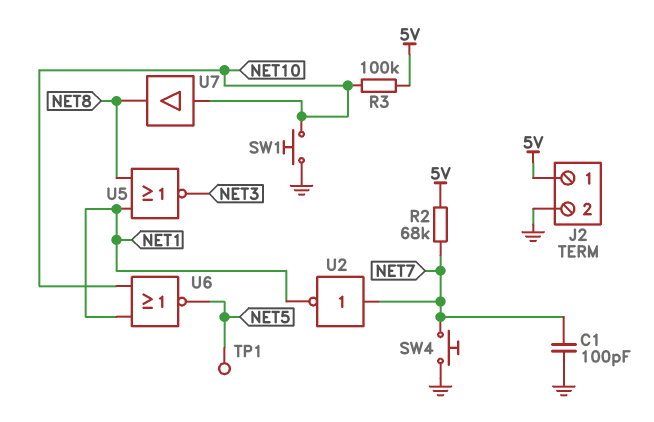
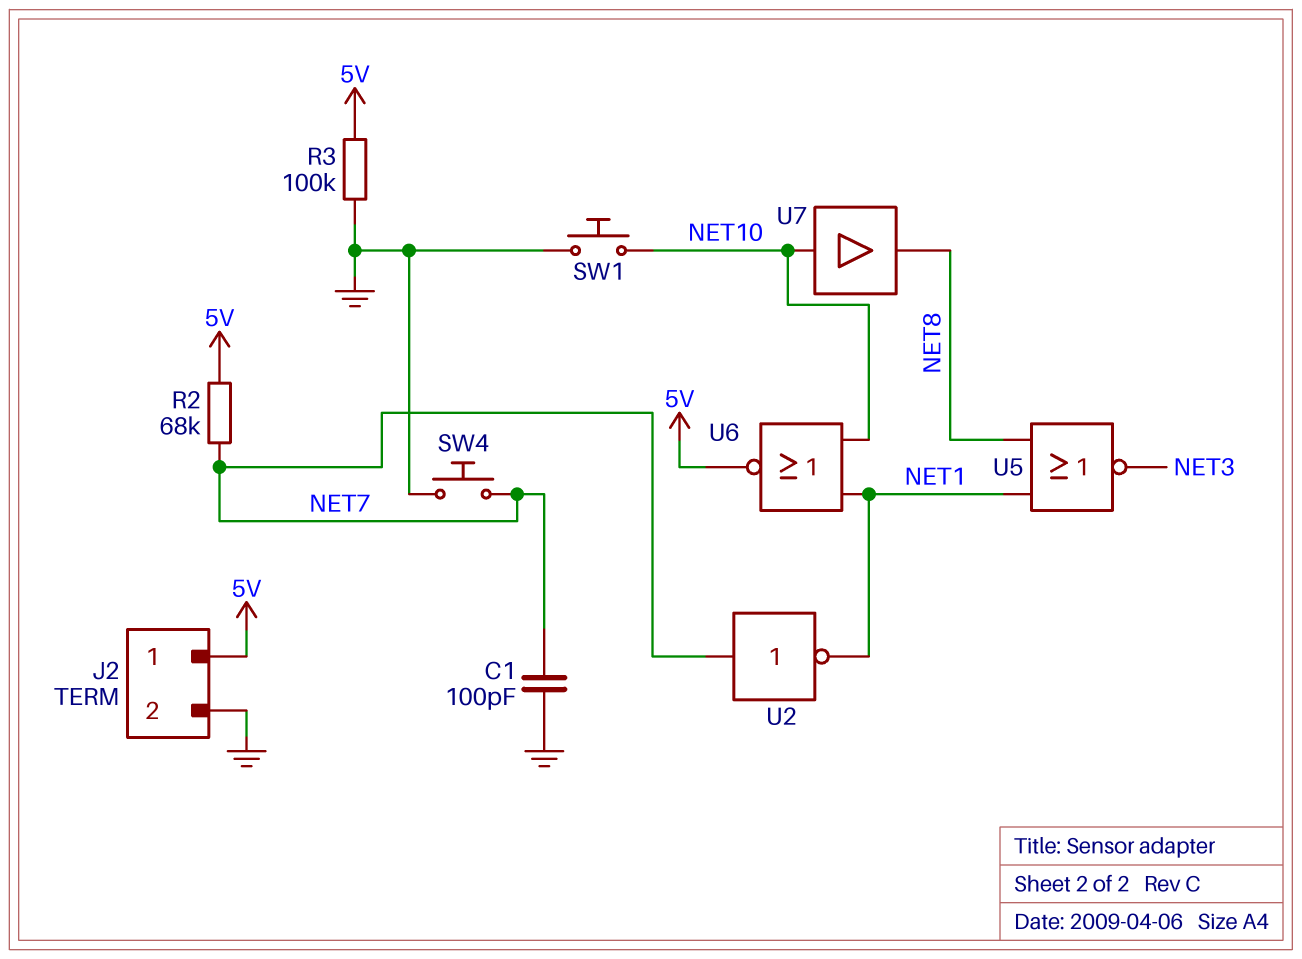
R3: 100k (5V, NET10) -> 100k (5V, GND)
TP1: test point (NET5) -> none
U6: NOR (in NET1, in NET10, out NET5) -> NOR (in NET1, in NET10, out 5V)

